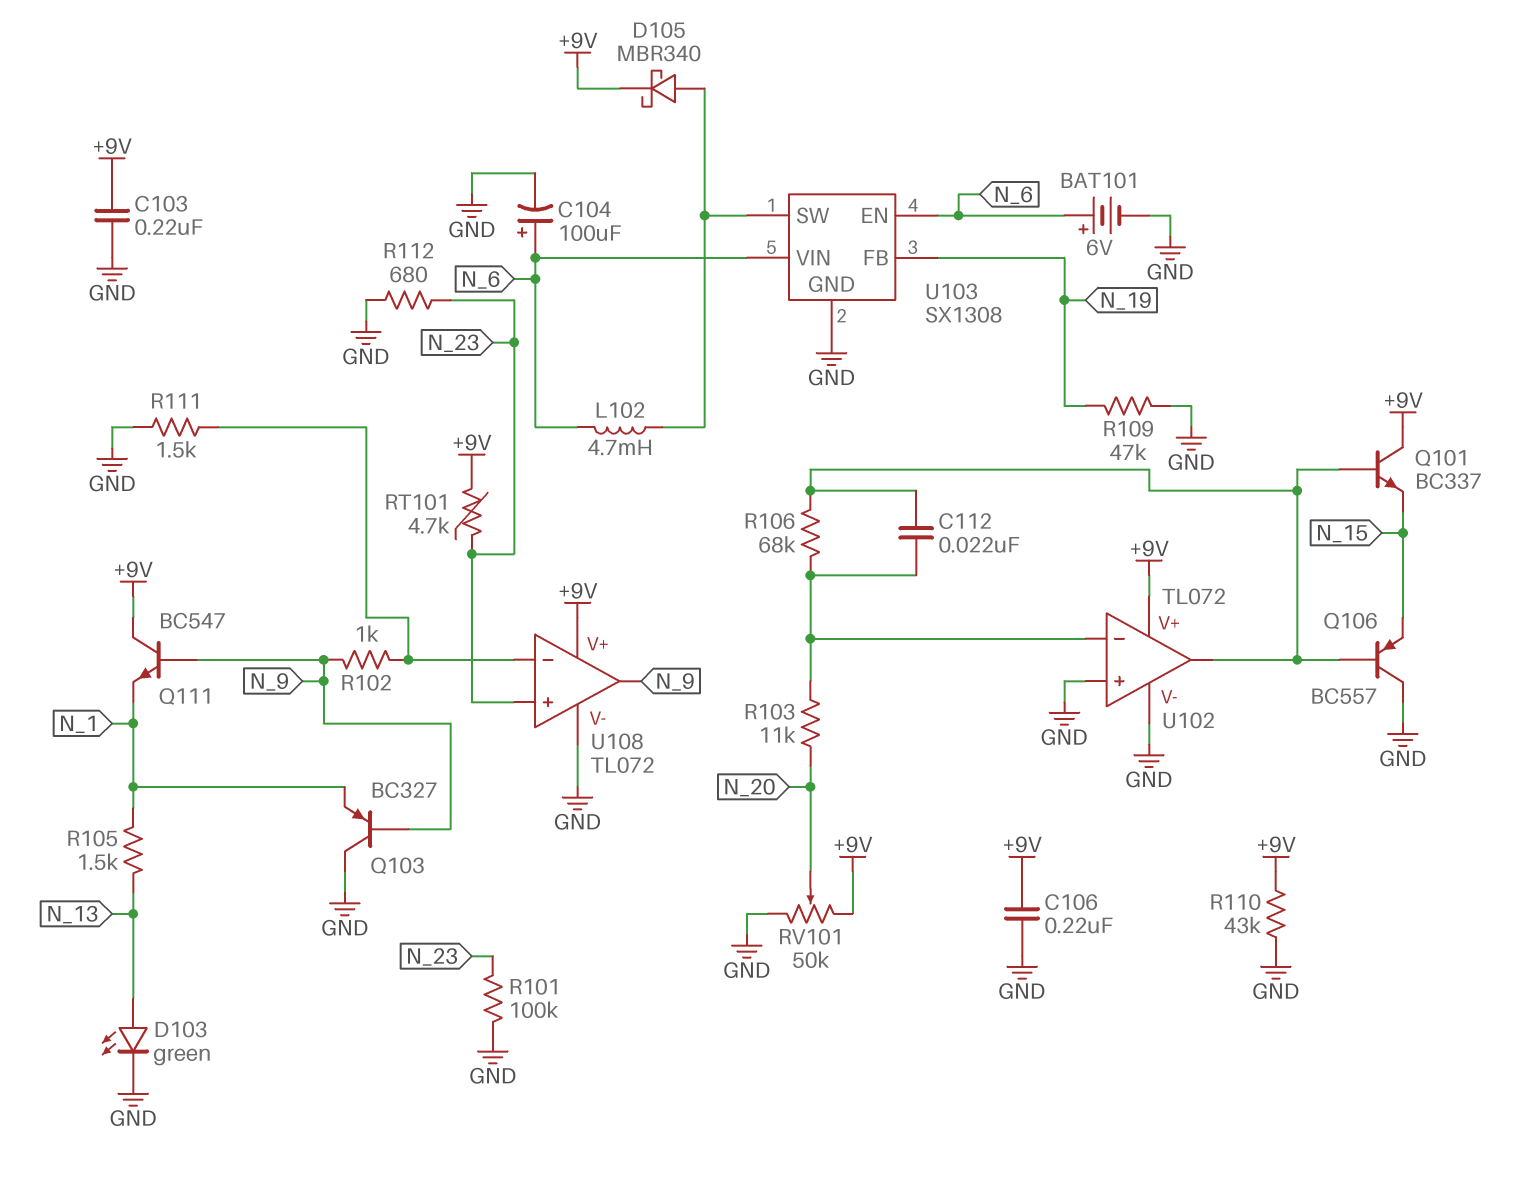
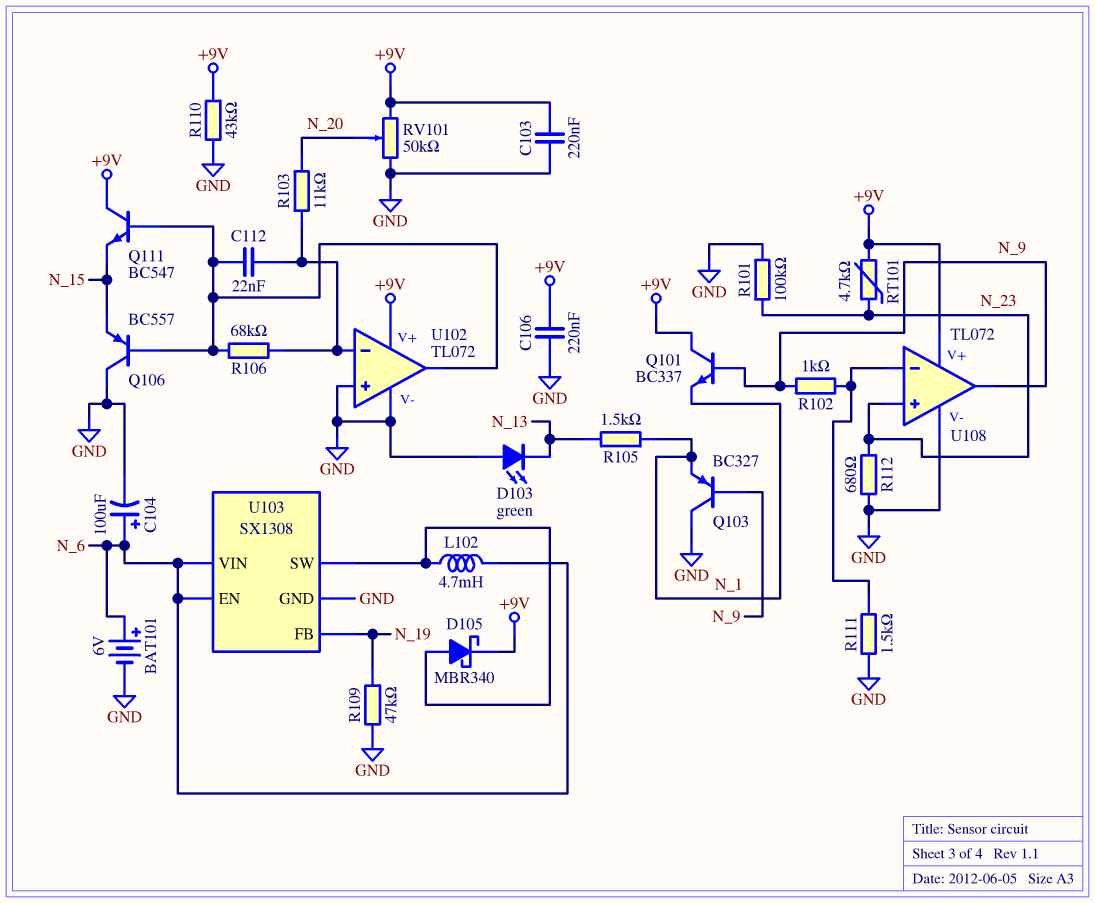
D103: LED green (A N_13, K GND) -> LED green (A GND, K N_13)
Q101: NPN BC337 (B U102/out, C +9V, E N_15) -> NPN BC337 (B N_9, C +9V, E N_1)
Q111: NPN BC547 (B N_9, C +9V, E N_1) -> NPN BC547 (B U102/out, C +9V, E N_15)

